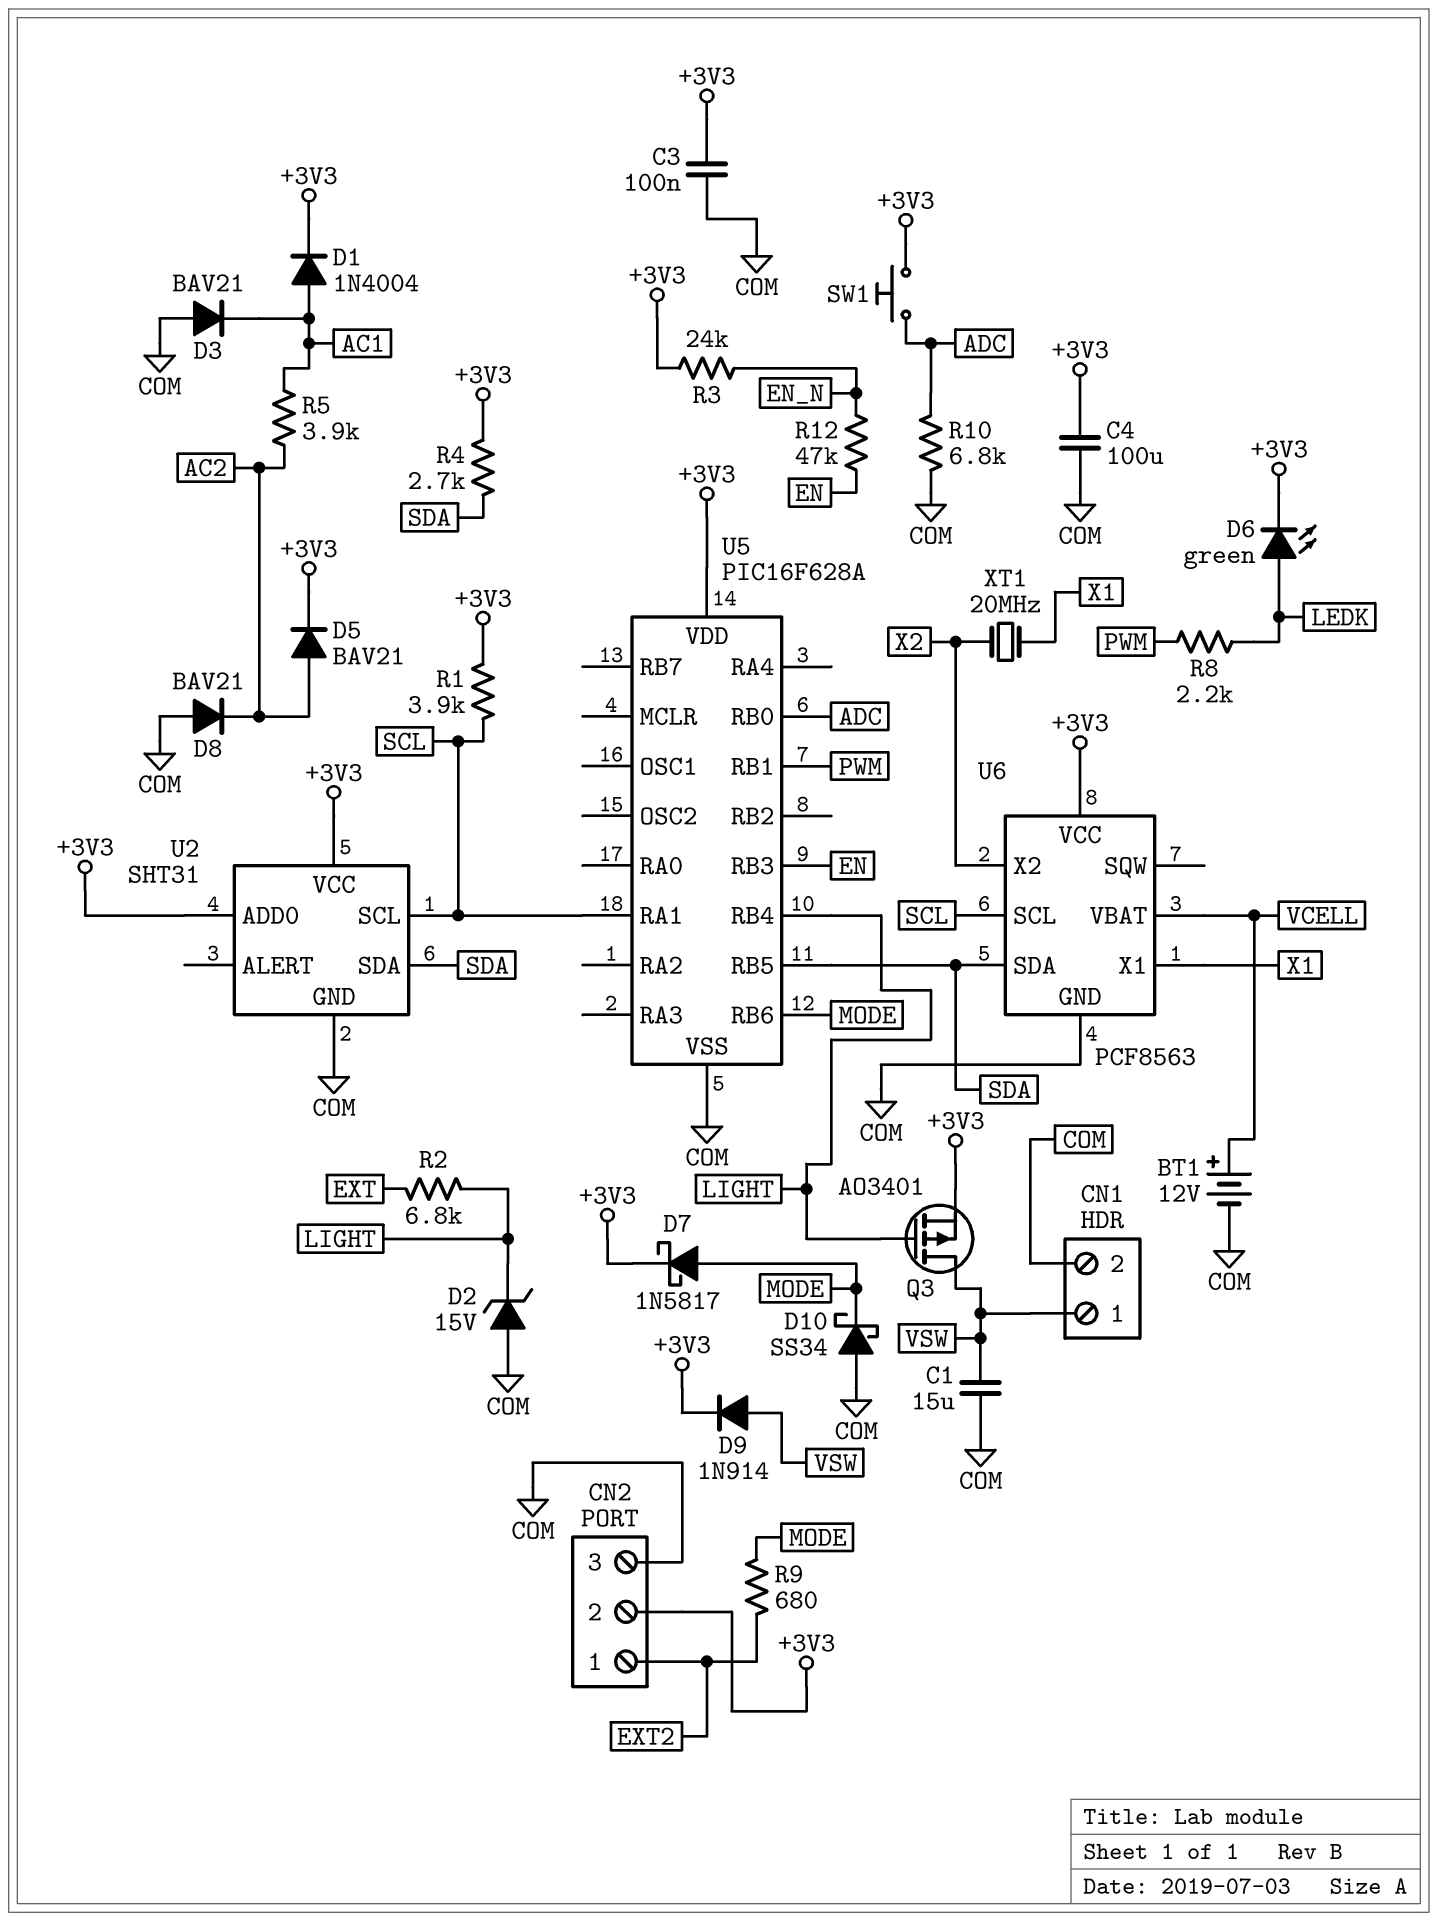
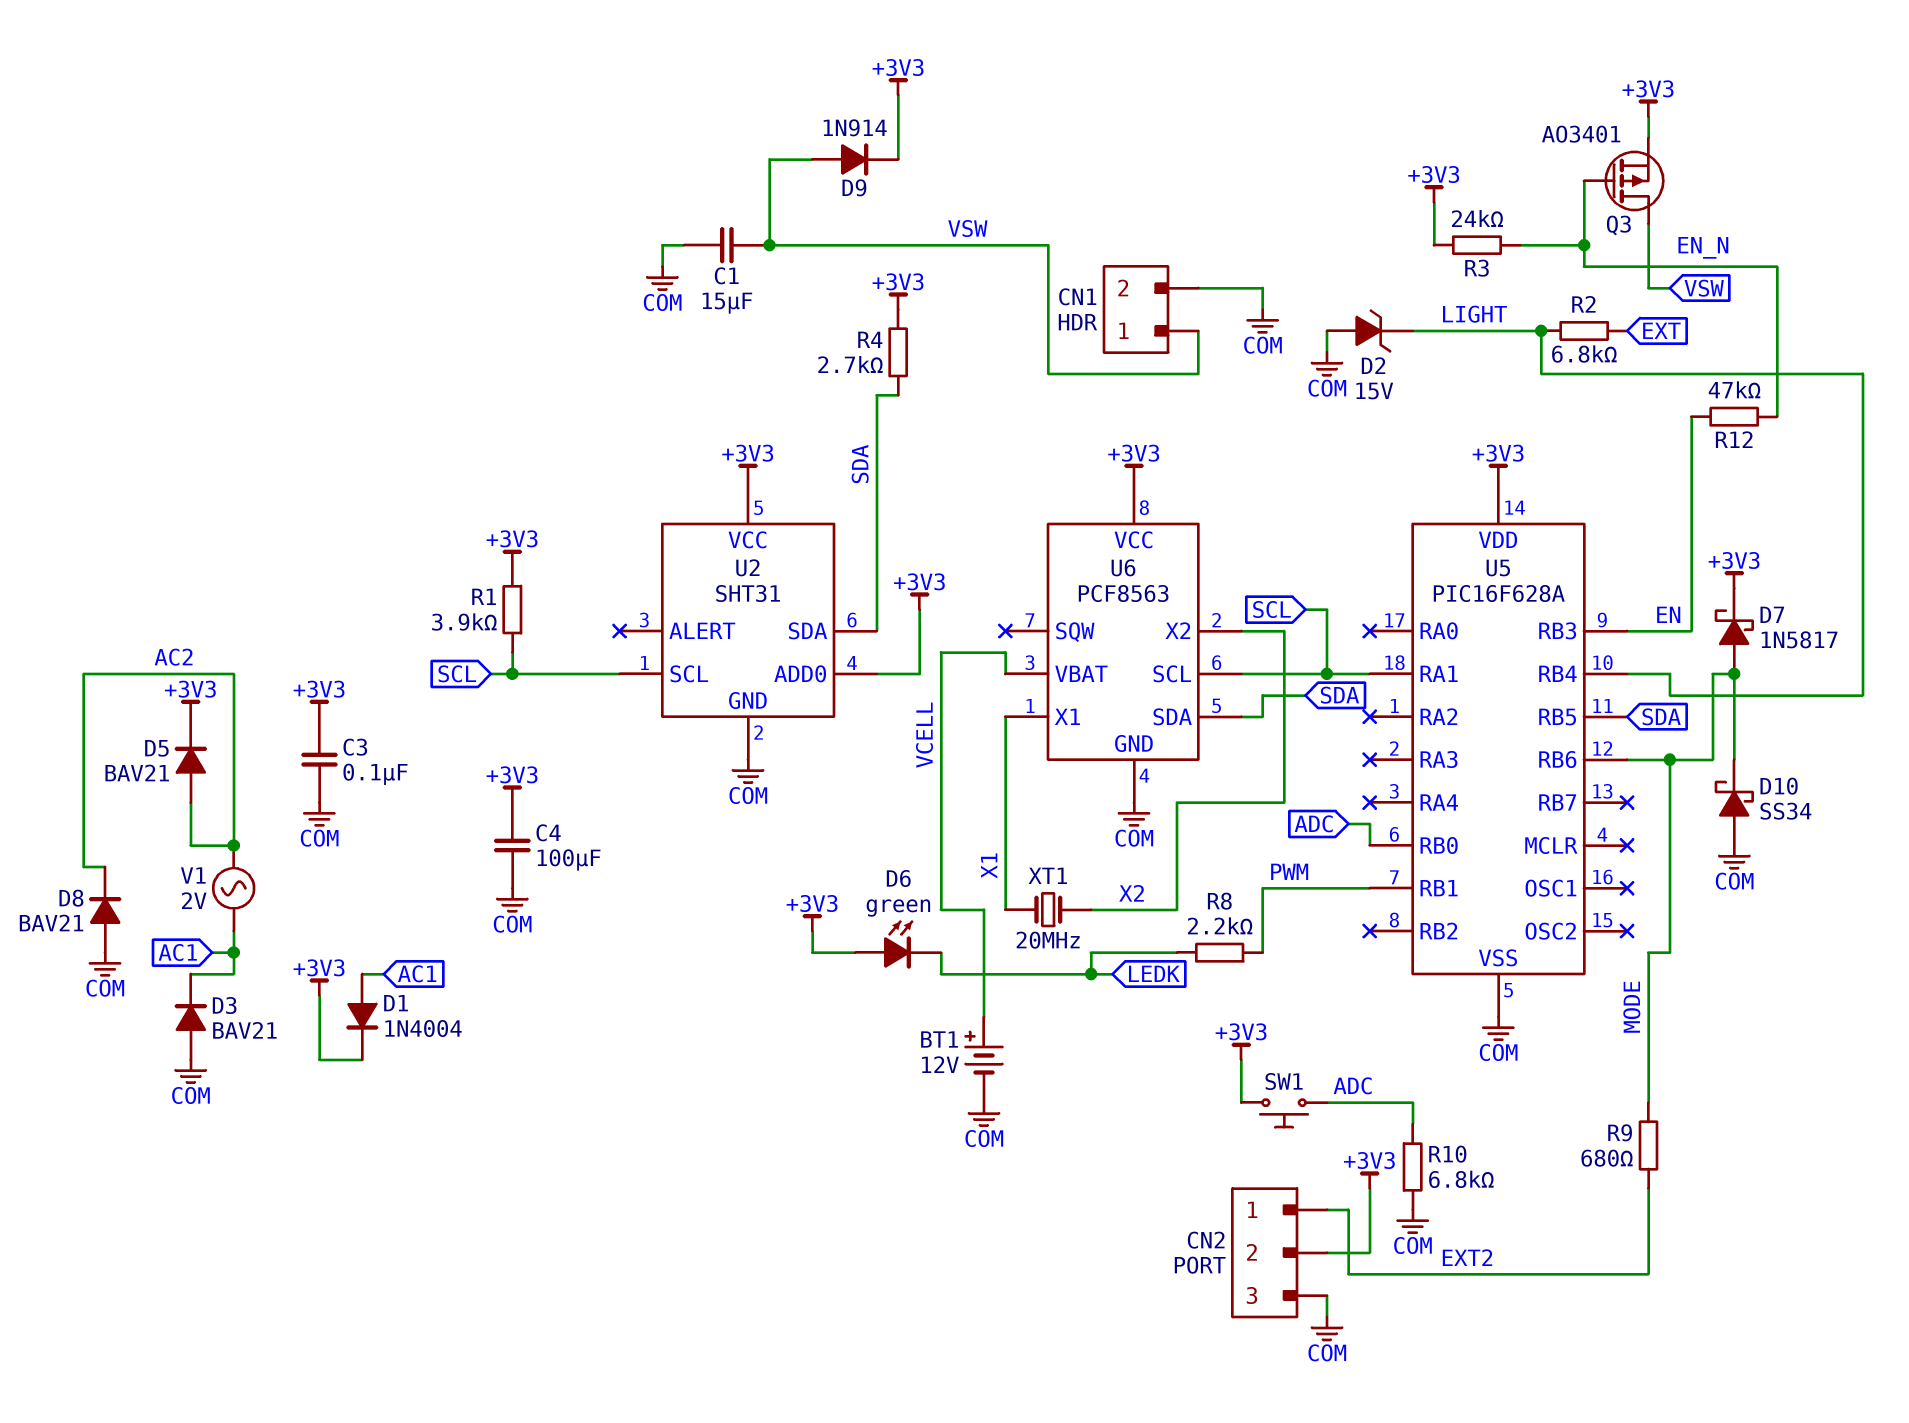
D6: LED green (A LEDK, K +3V3) -> LED green (A +3V3, K LEDK)
Q3: PMOS AO3401 (G LIGHT, D VSW, S +3V3) -> PMOS AO3401 (G EN_N, D VSW, S +3V3)
R5: 3.9k (AC1, AC2) -> none
V1: none -> AC 2V (AC1, AC2)

